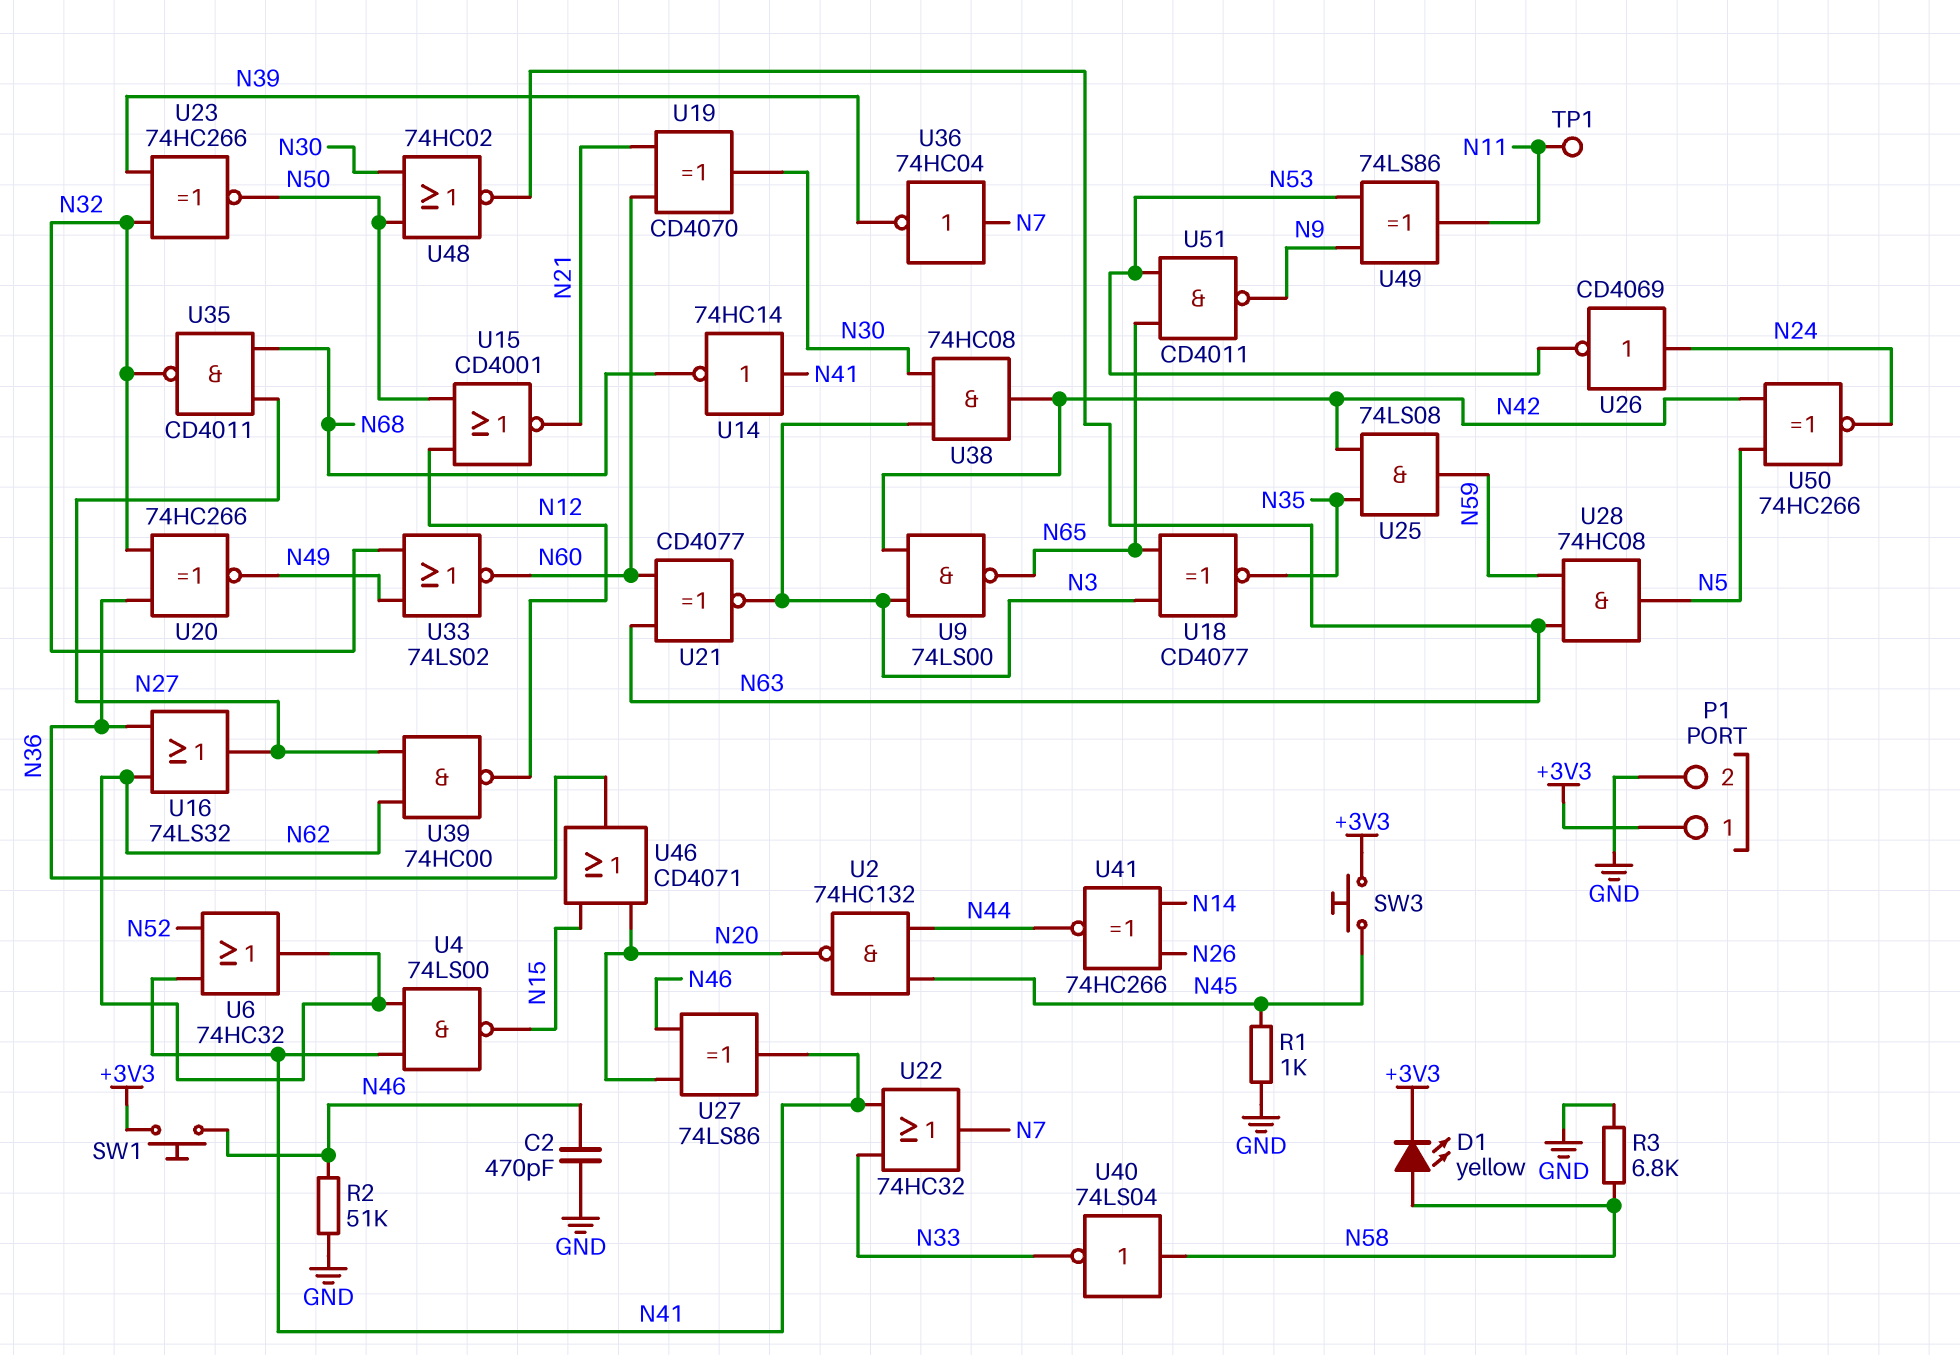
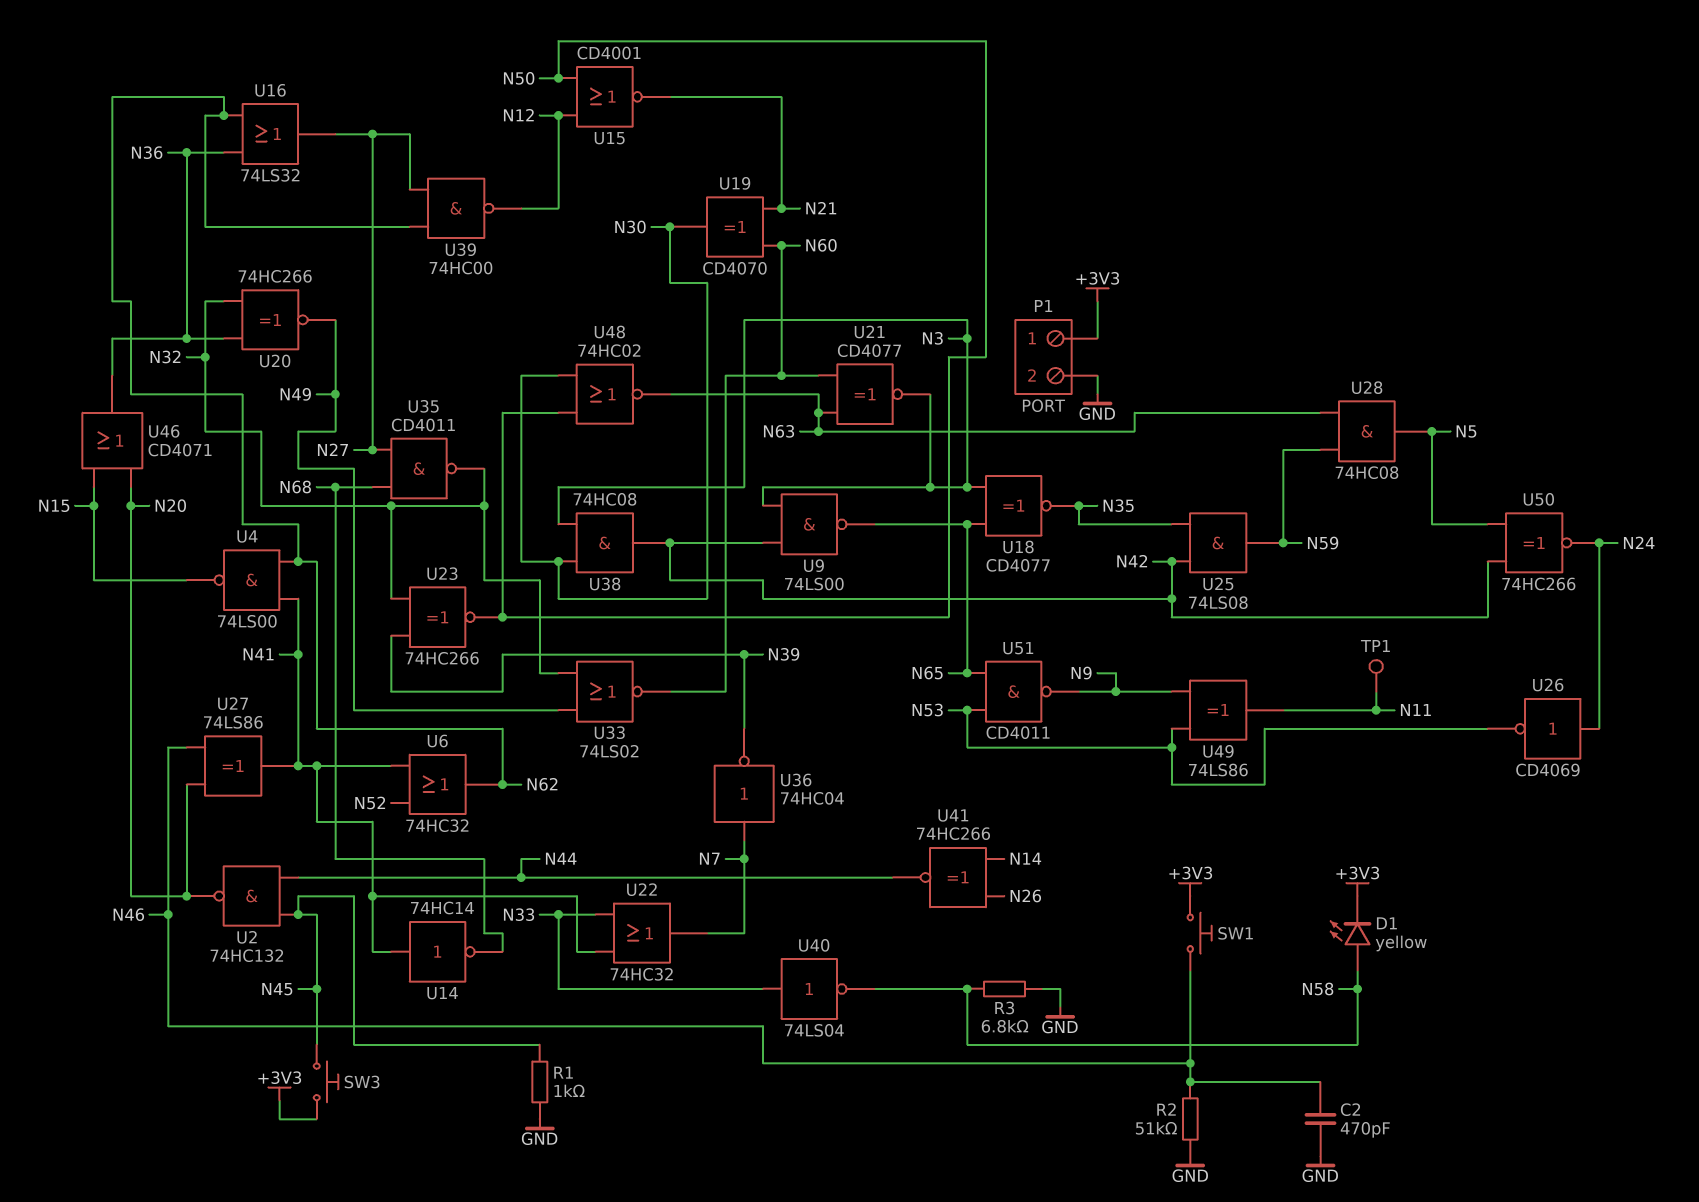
U40: NOT 74LS04 (in N58, out N33) -> NOT 74LS04 (in N33, out N58)

